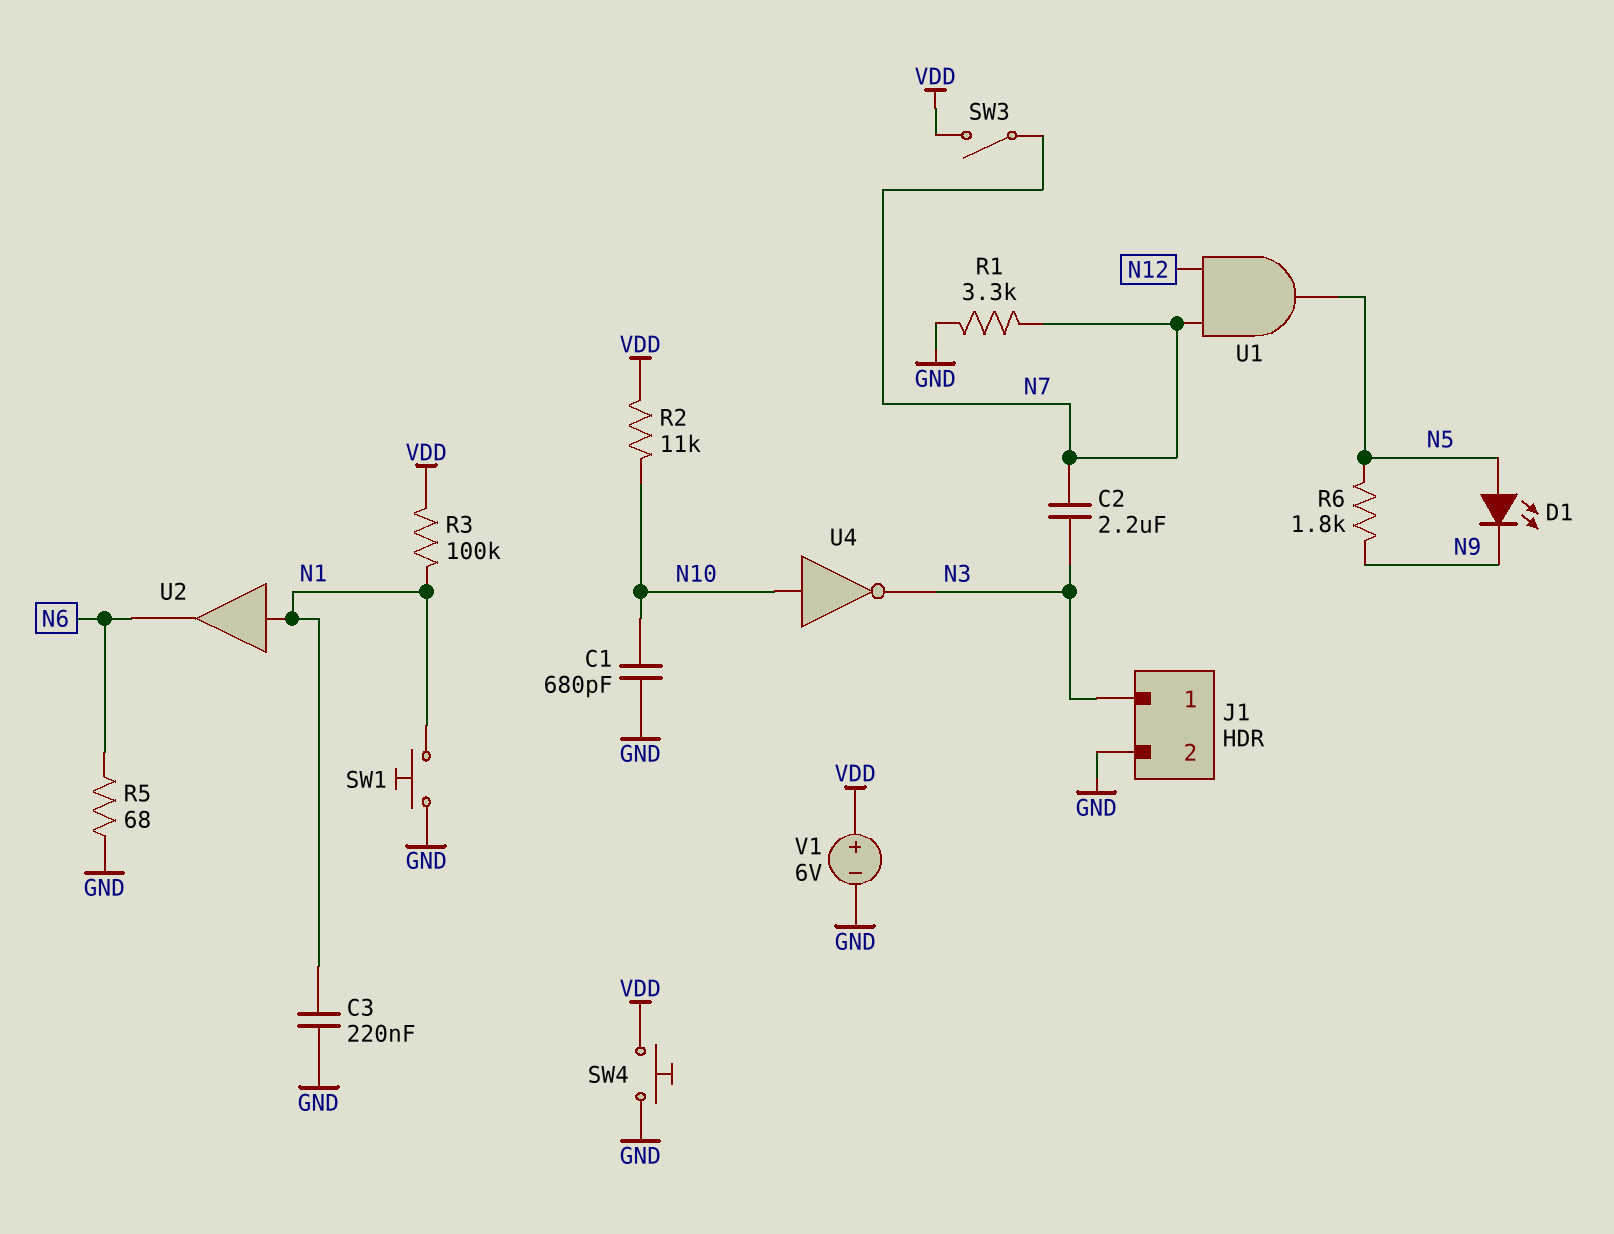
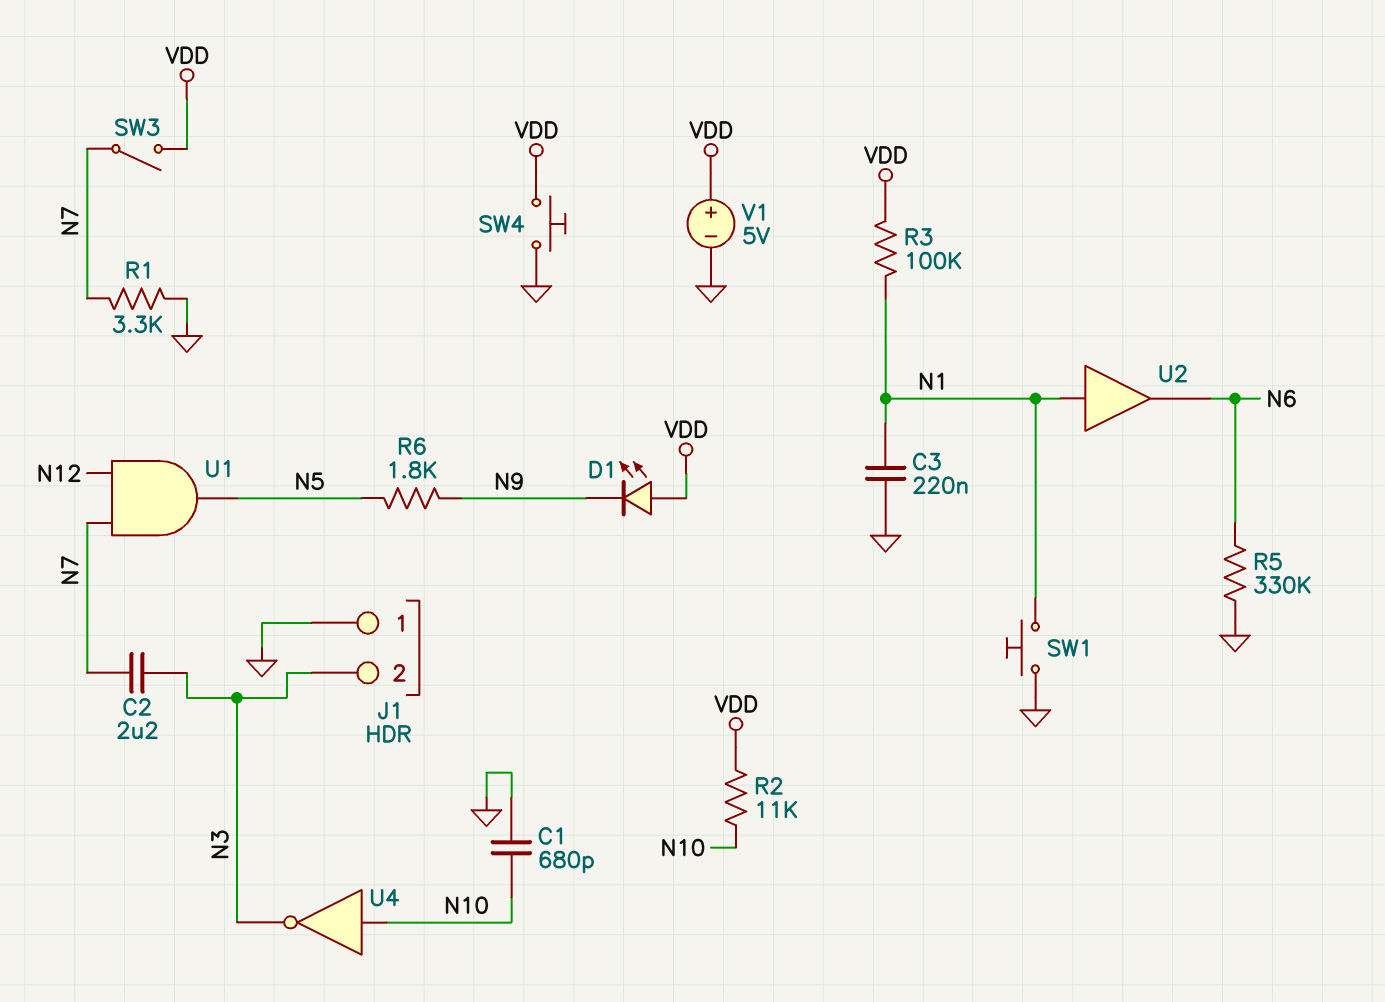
D1: LED (A N5, K N9) -> LED (A VDD, K N9)
J1 pin 1: N3 -> GND
J1 pin 2: GND -> N3
R5: 68 (GND, N6) -> 330k (GND, N6)
V1: 6V (plus VDD, minus GND) -> 5V (plus VDD, minus GND)

